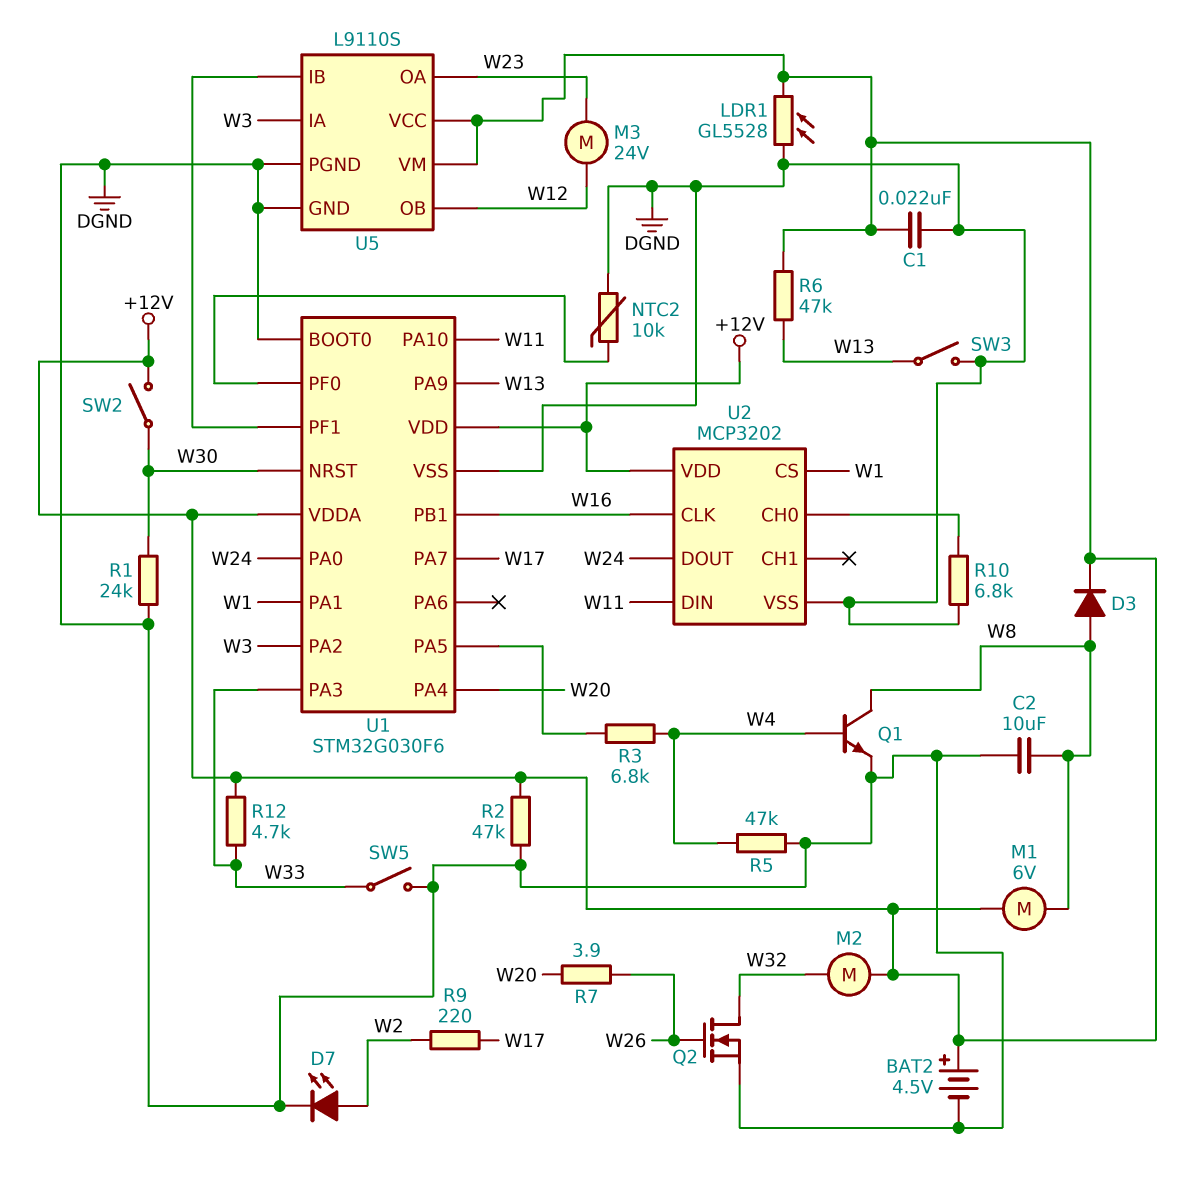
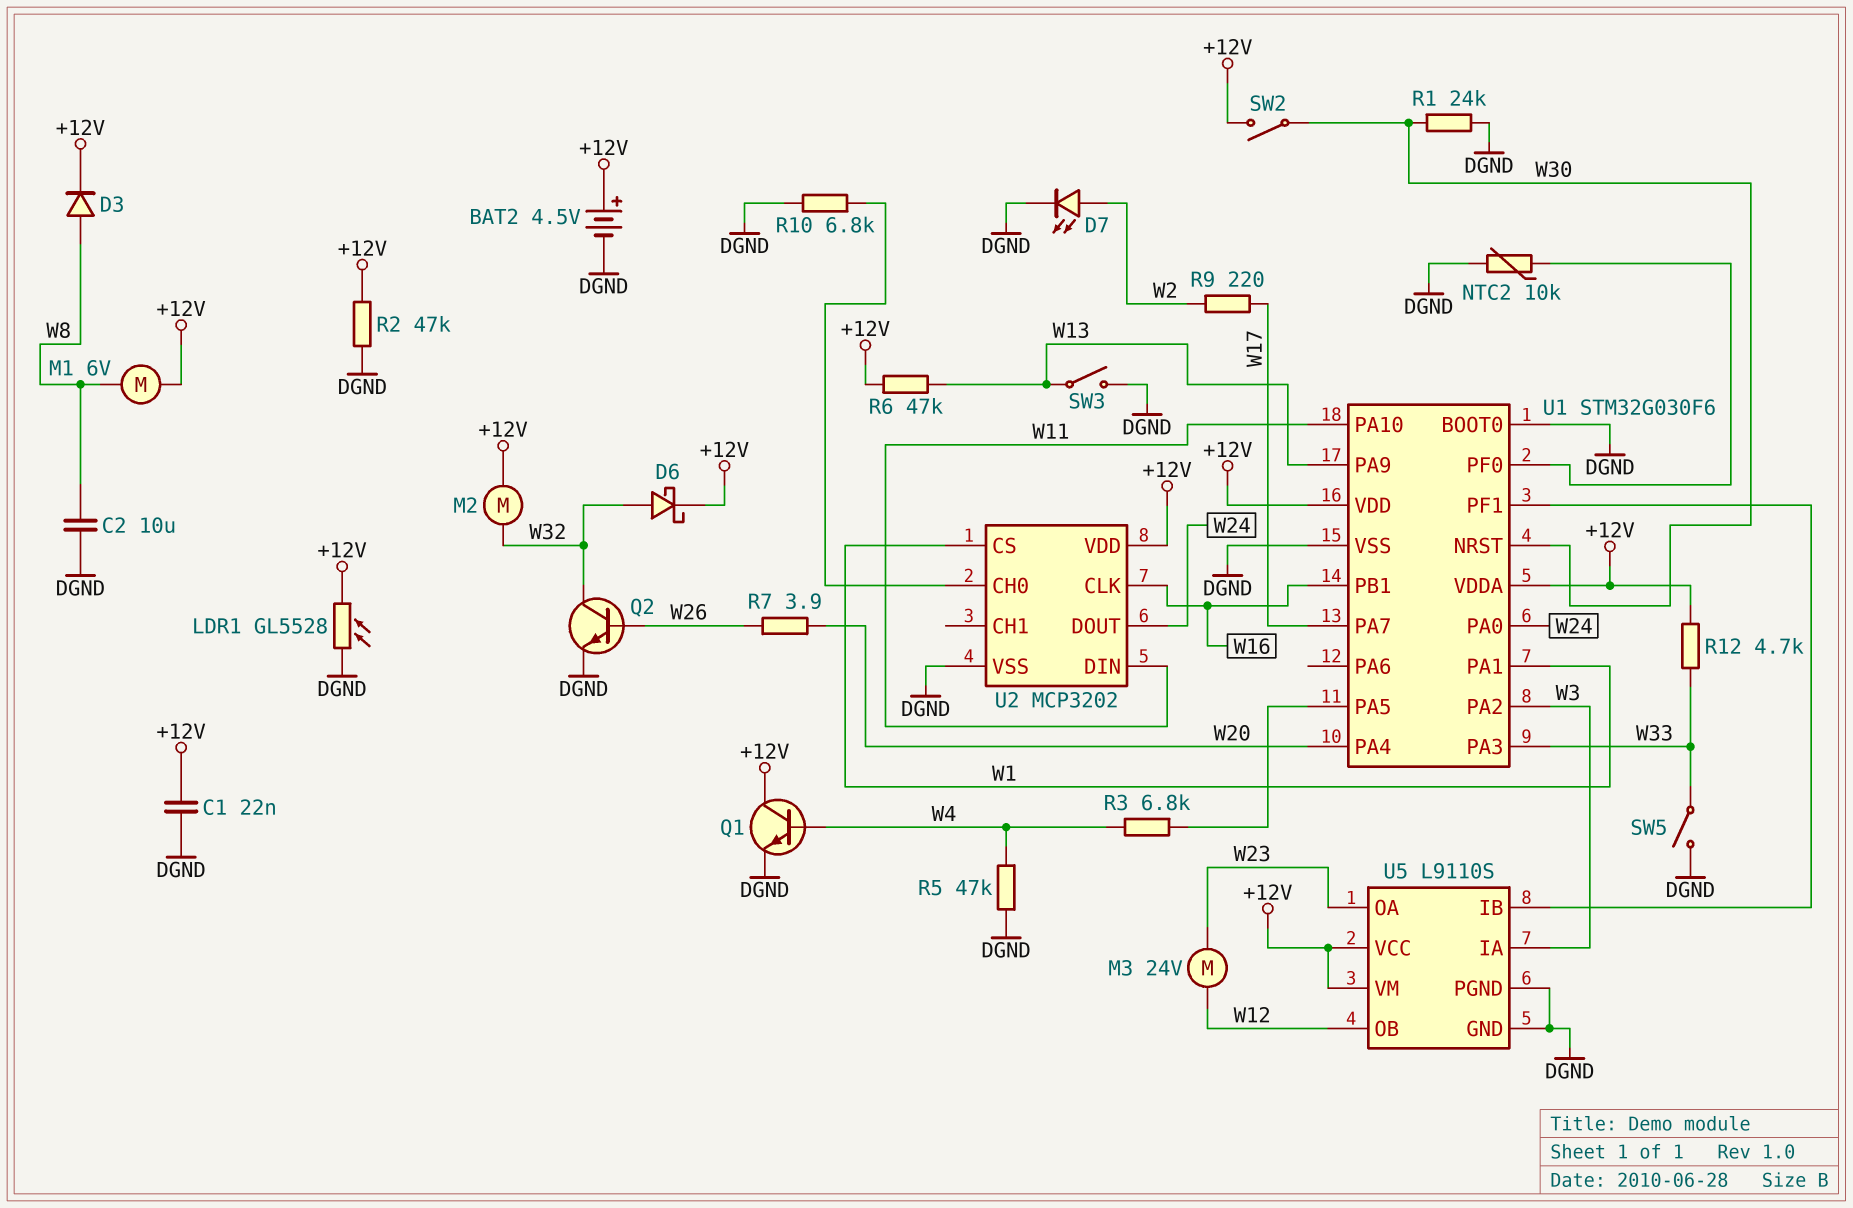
D6: none -> schottky (A W32, K +12V)
Q1: NPN (B W4, C W8, E DGND) -> NPN (B W4, C +12V, E DGND)
Q2: NMOS (G W26, D W32, S DGND) -> NPN (B W26, C W32, E DGND)

